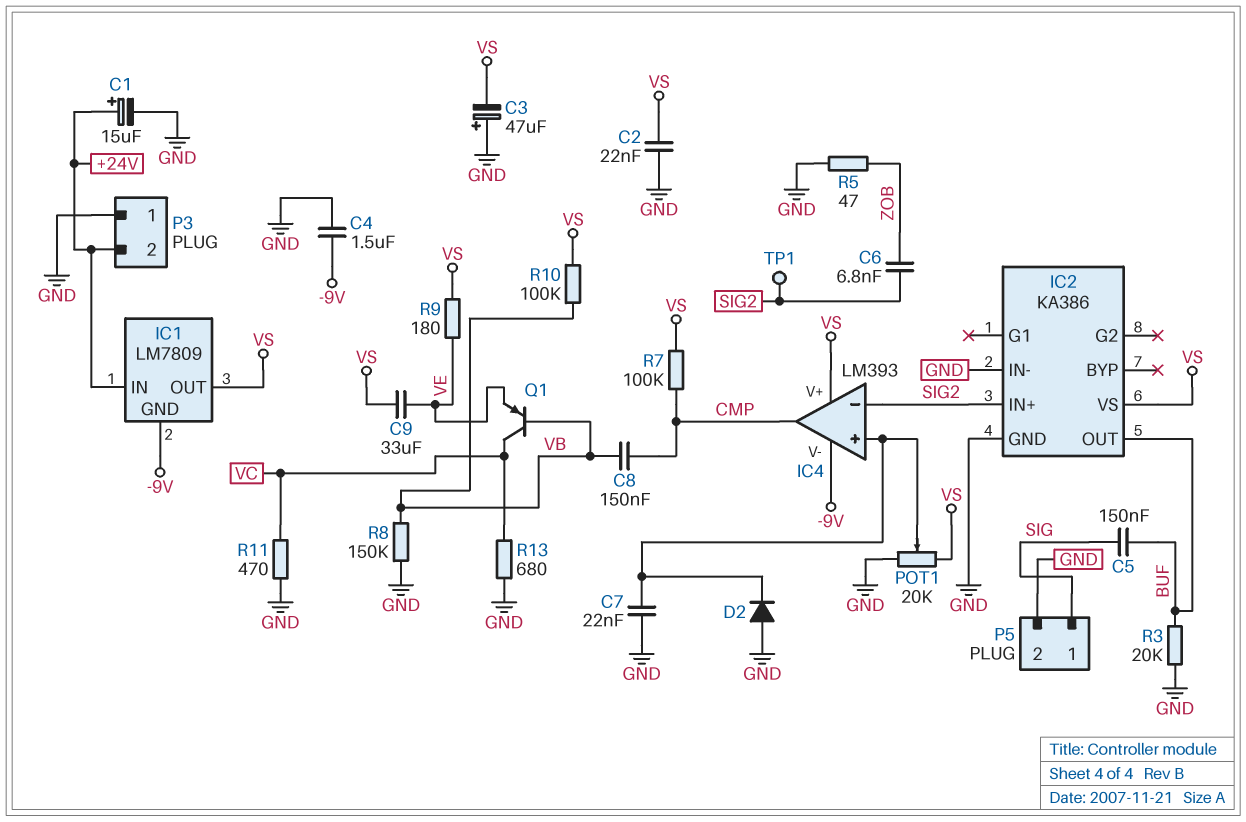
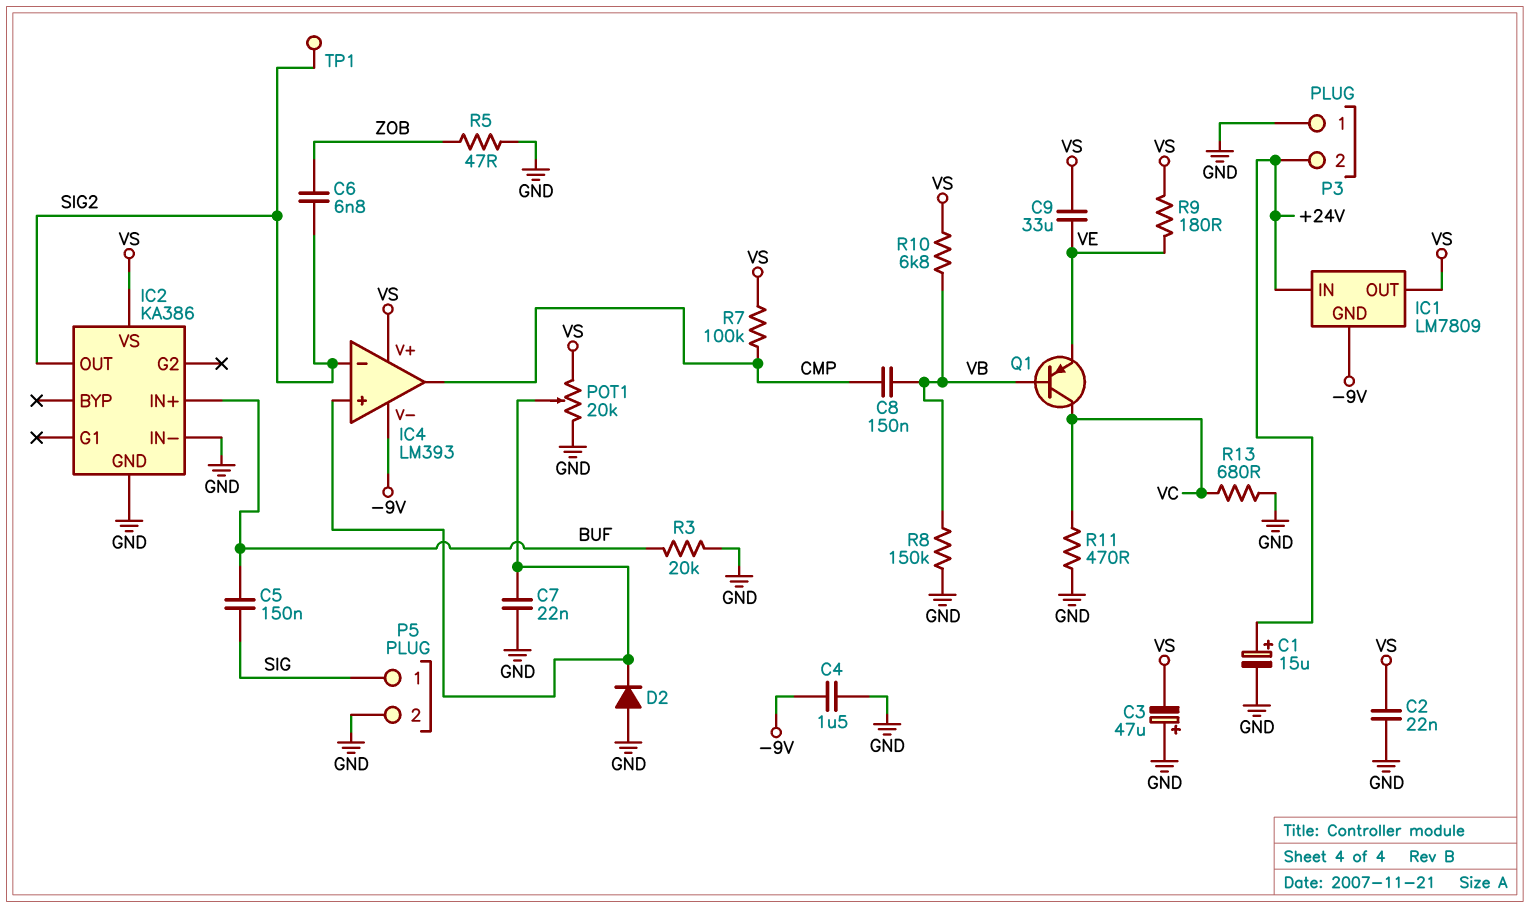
IC2 pin IN+: SIG2 -> BUF
IC2 pin OUT: BUF -> SIG2
R10: 100k (VB, VS) -> 6.8k (VB, VS)

